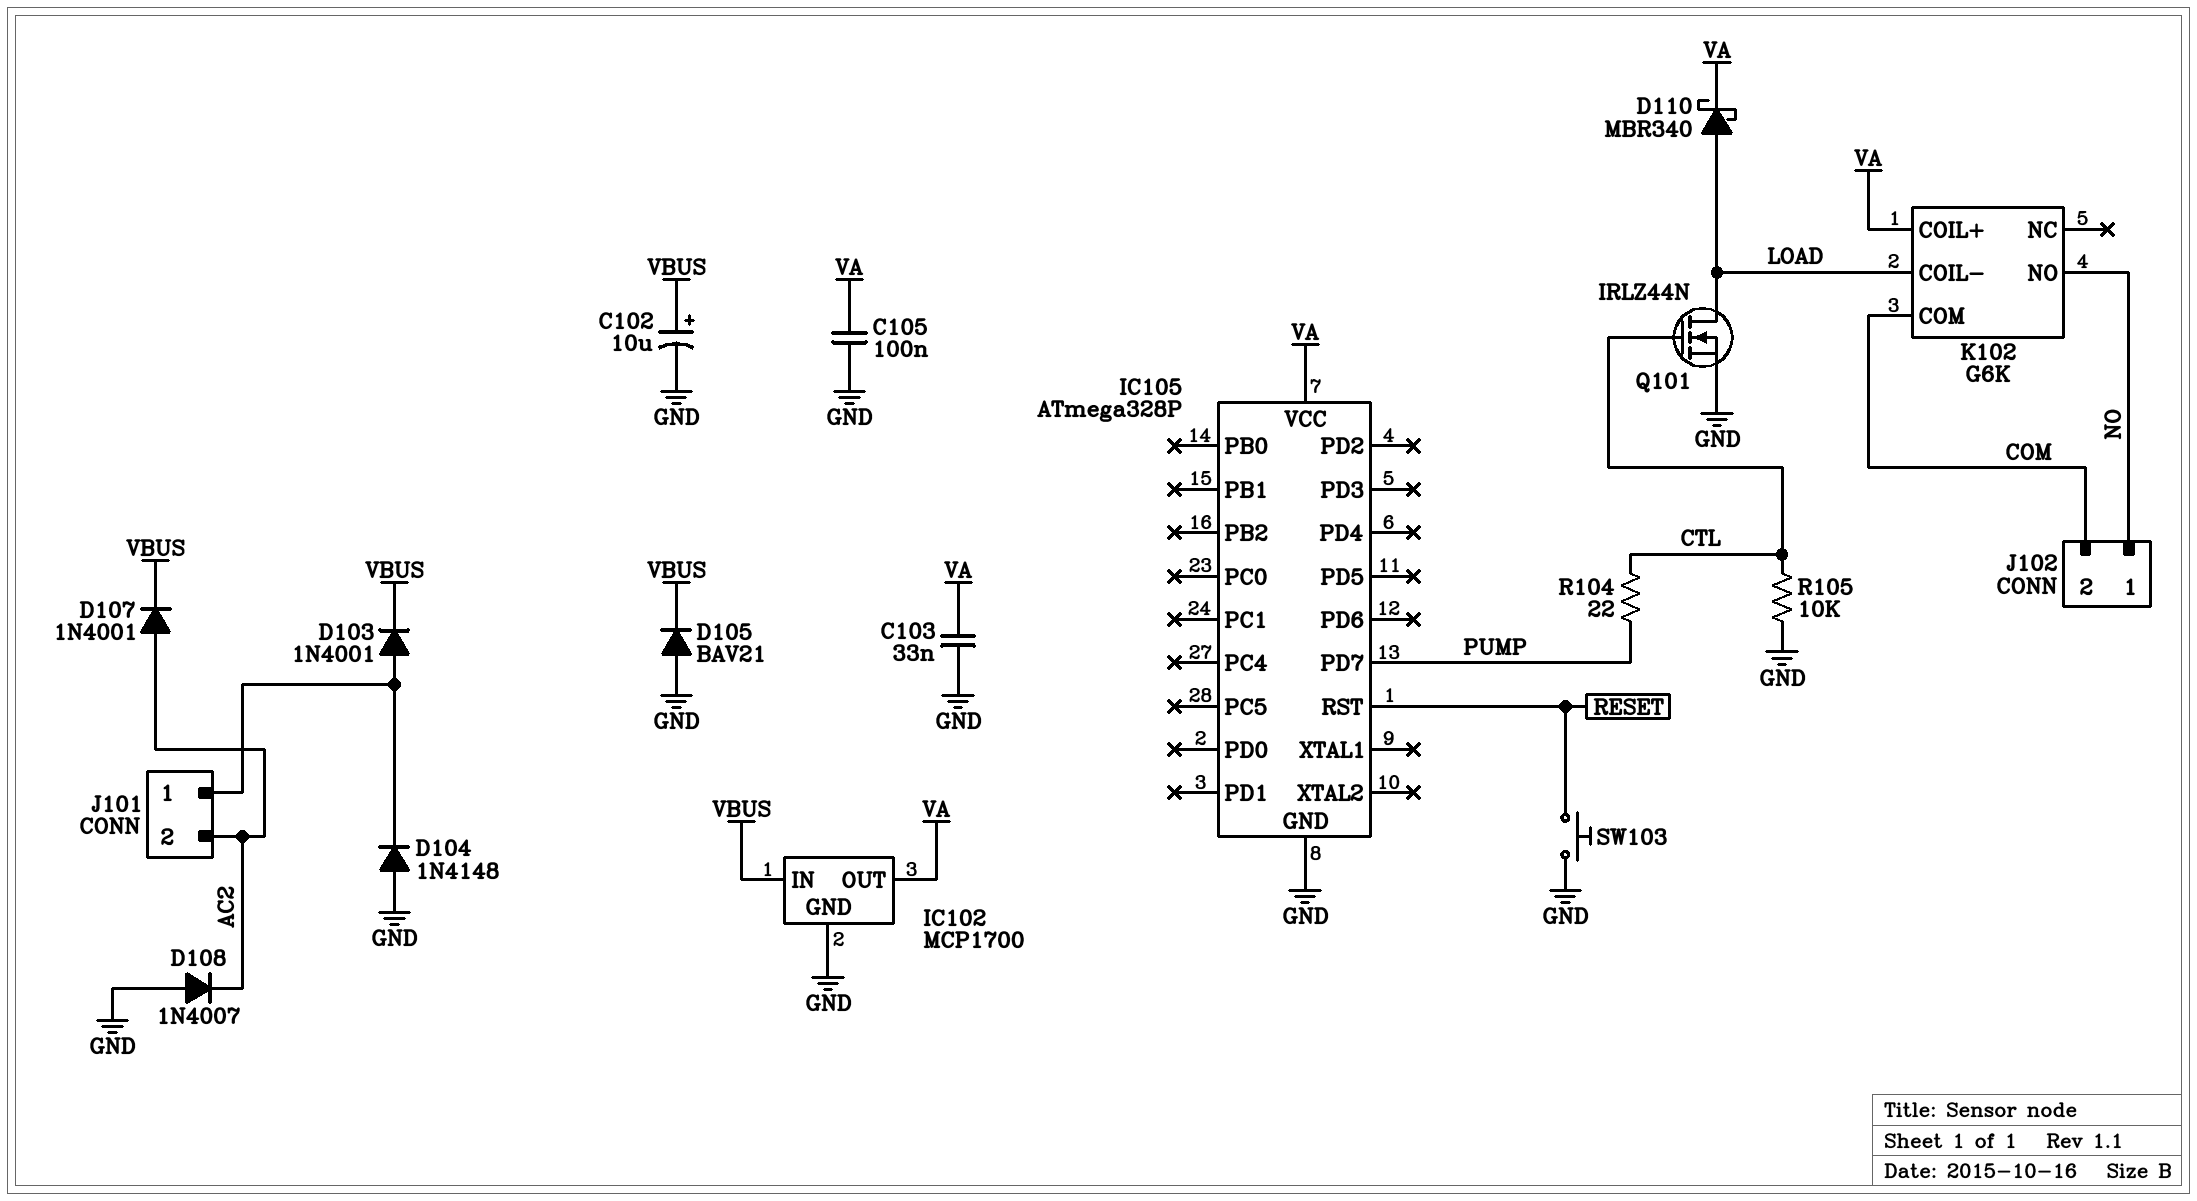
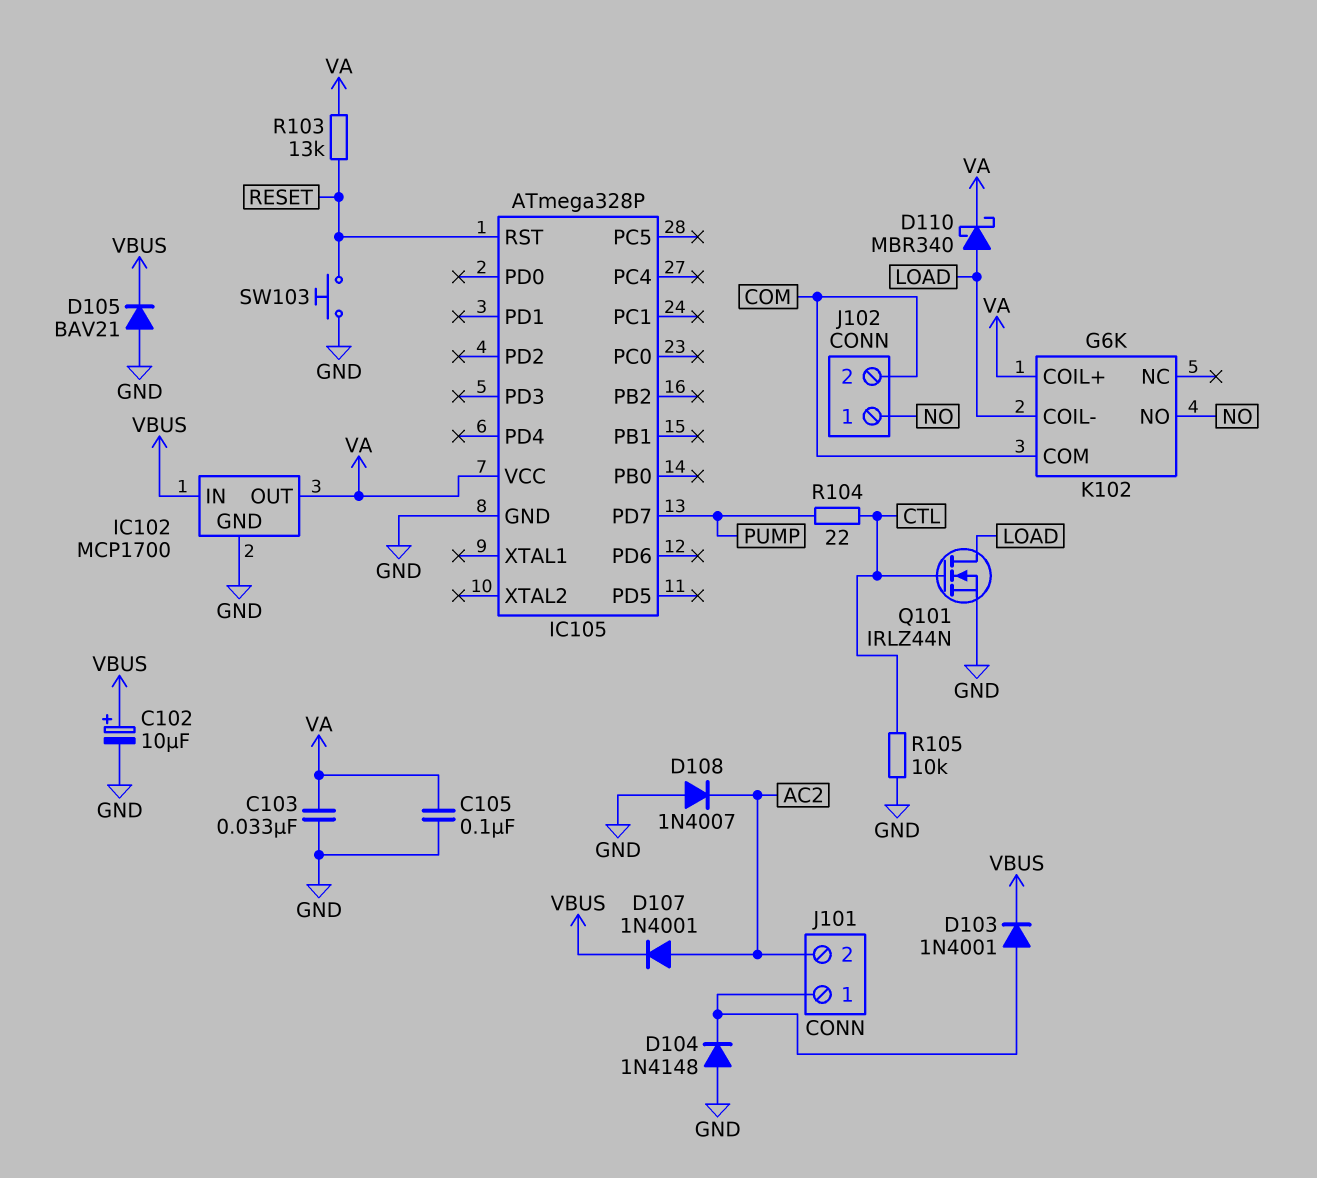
R103: none -> 13k (RESET, VA)

